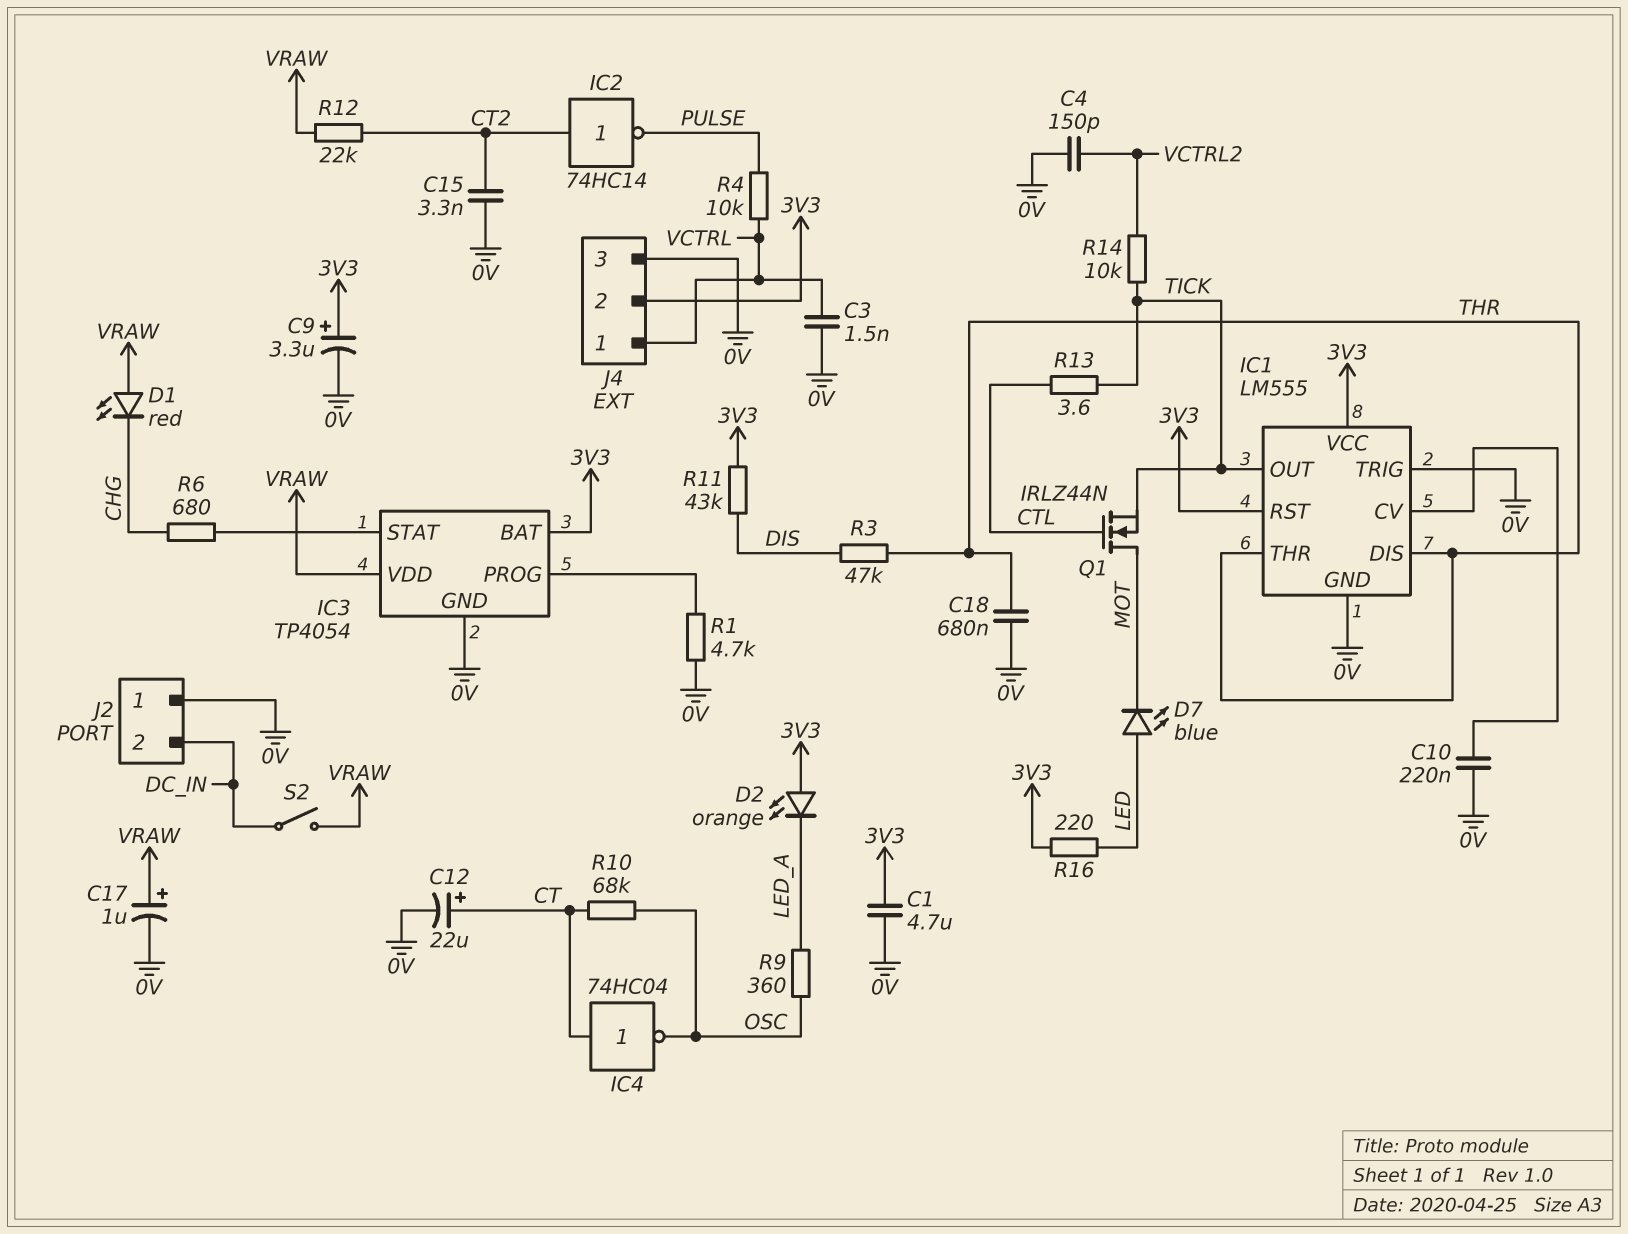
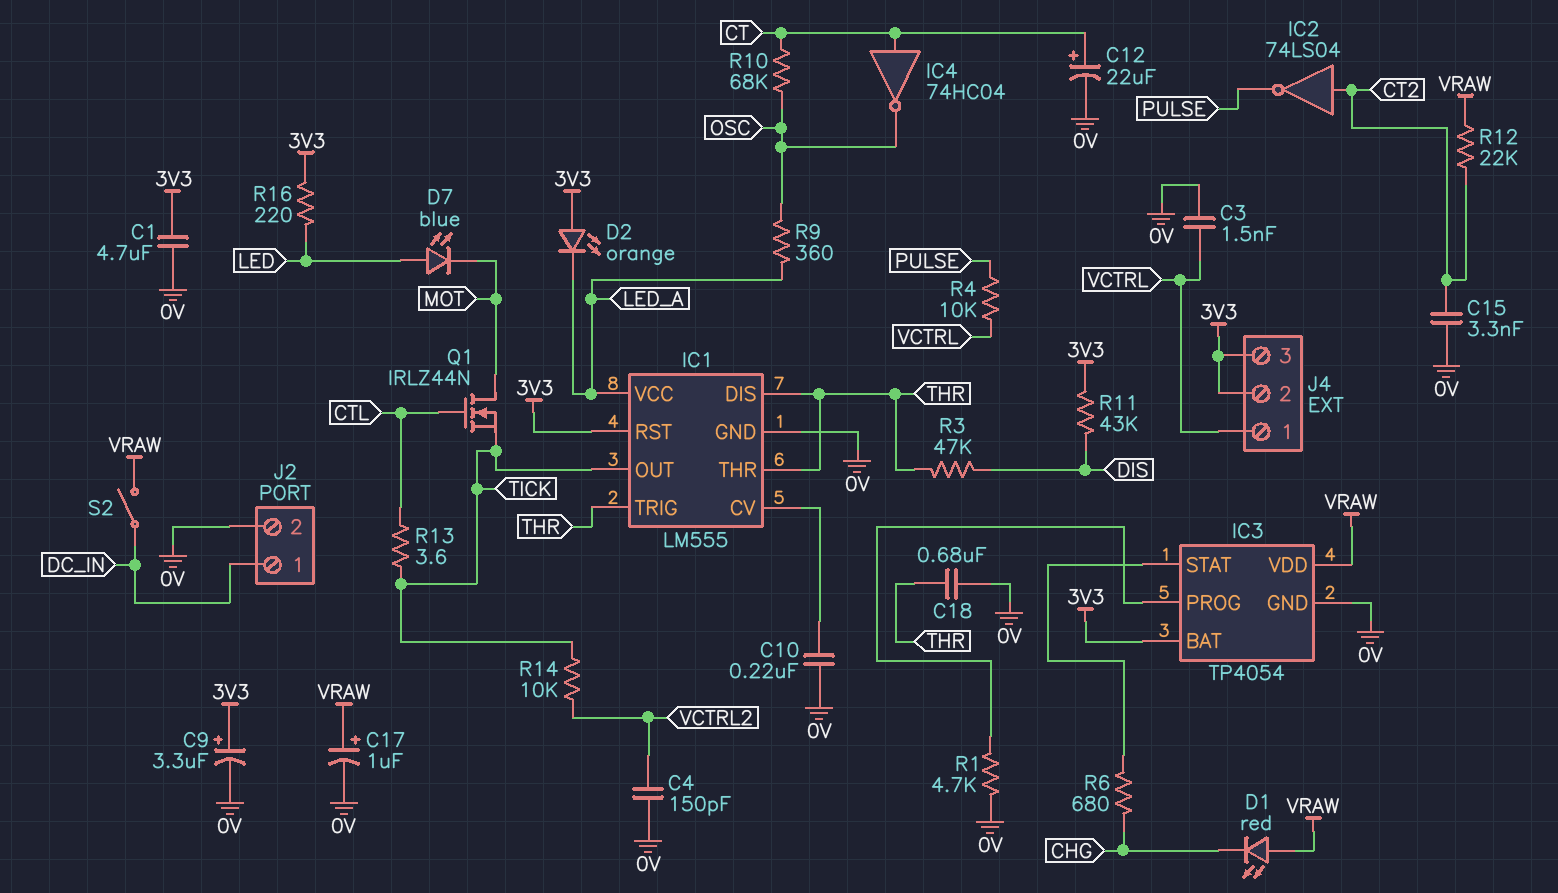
IC1 pin TRIG: 0V -> THR
IC1 pin VCC: 3V3 -> LED_A
IC2: NOT 74HC14 (in CT2, out PULSE) -> NOT 74LS04 (in CT2, out PULSE)
J2 pin 1: 0V -> DC_IN
J2 pin 2: DC_IN -> 0V
J4 pin 3: 0V -> 3V3

